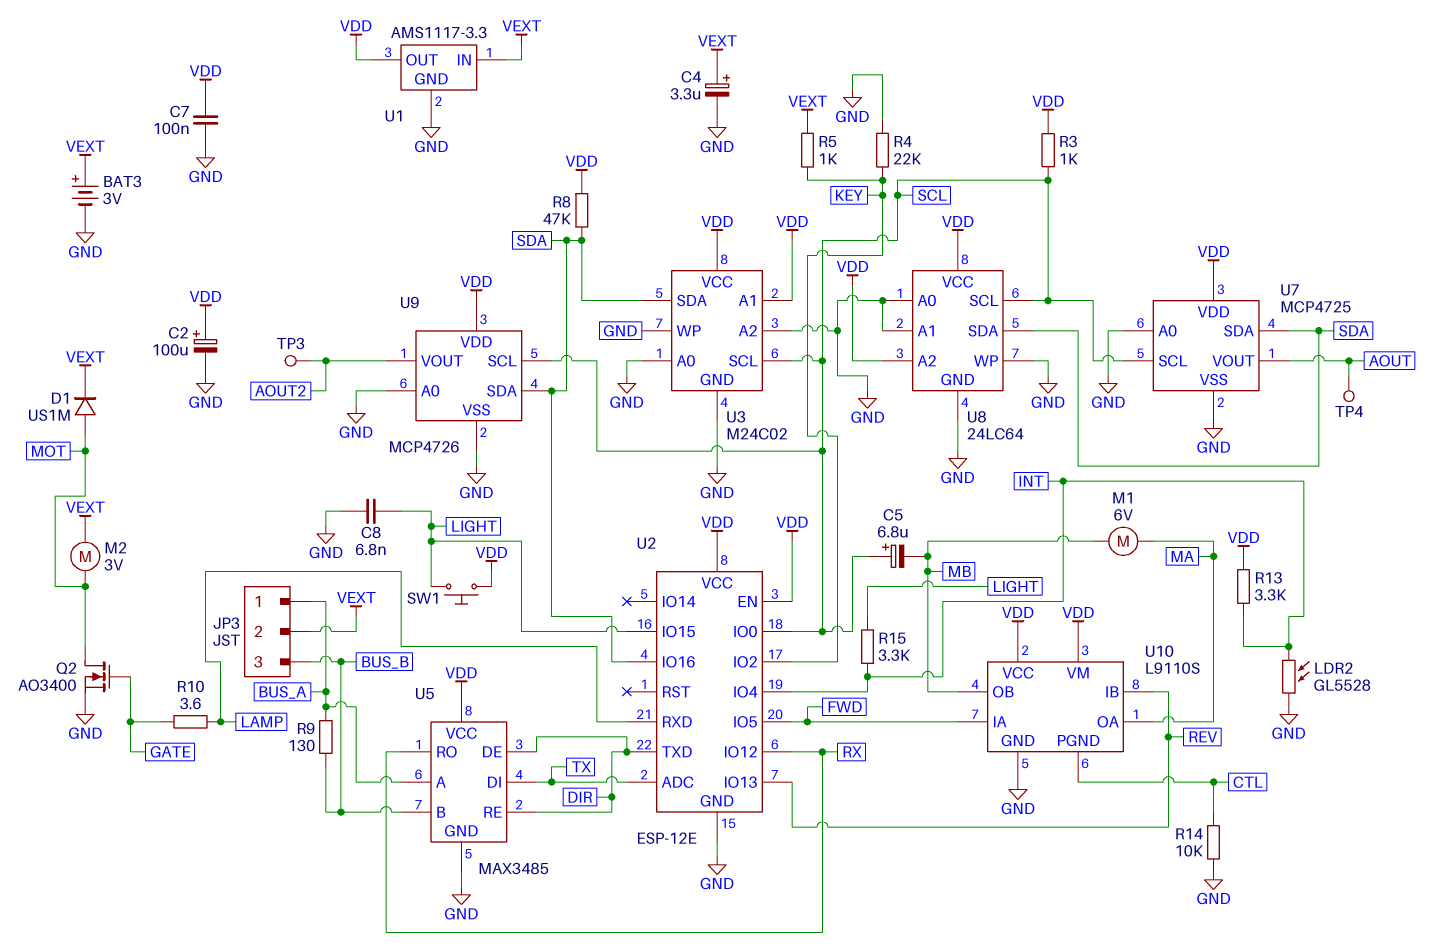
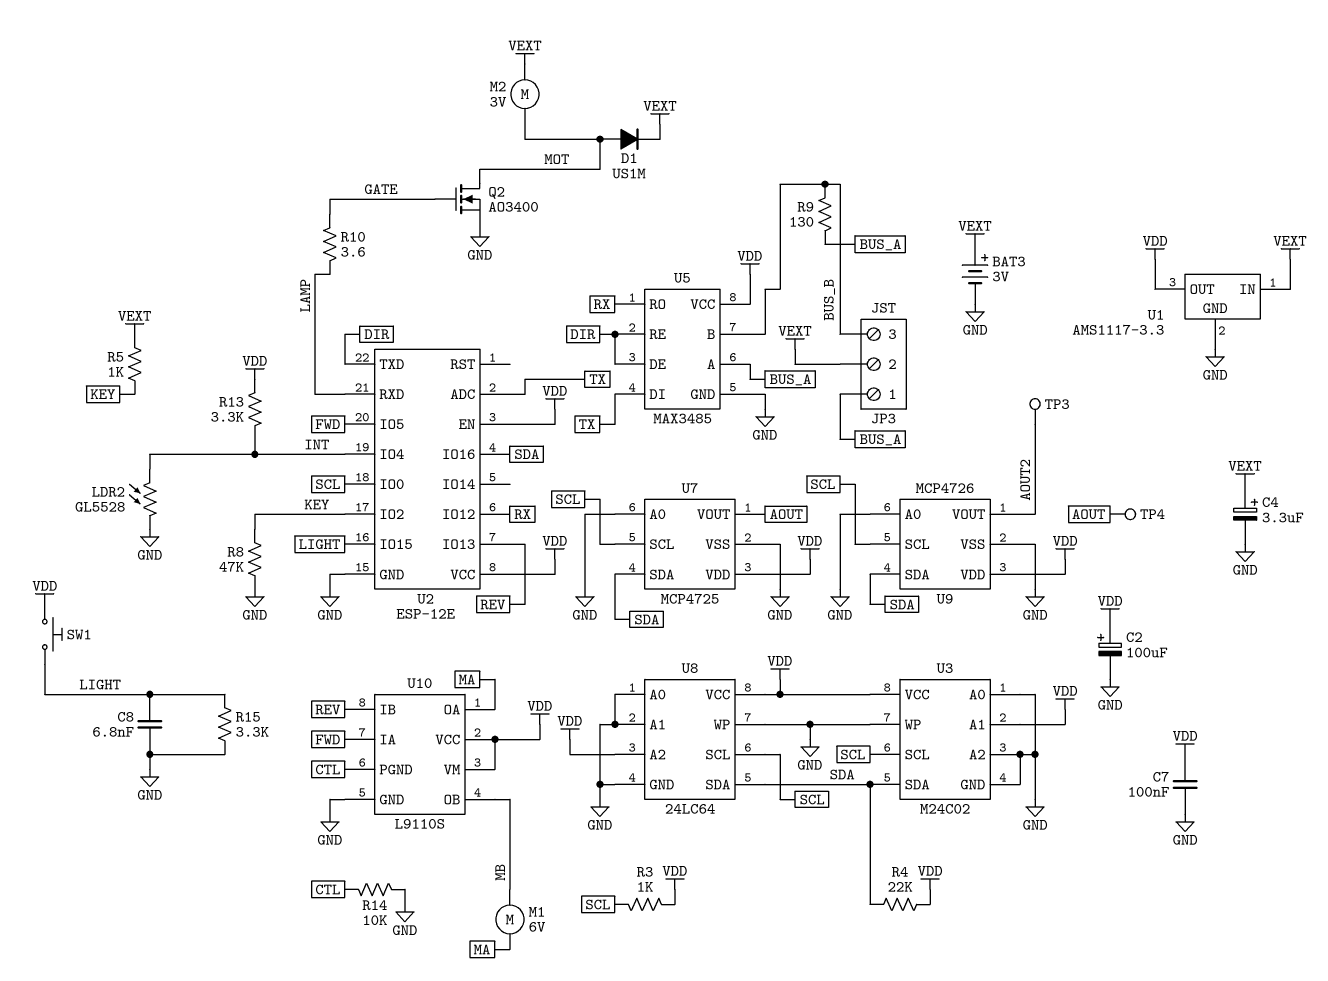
C5: 6.8uF (plus SCL, minus MB) -> none
R4: 22k (GND, KEY) -> 22k (SDA, VDD)
R8: 47k (SDA, VDD) -> 47k (GND, KEY)
R15: 3.3k (INT, LIGHT) -> 3.3k (GND, LIGHT)

